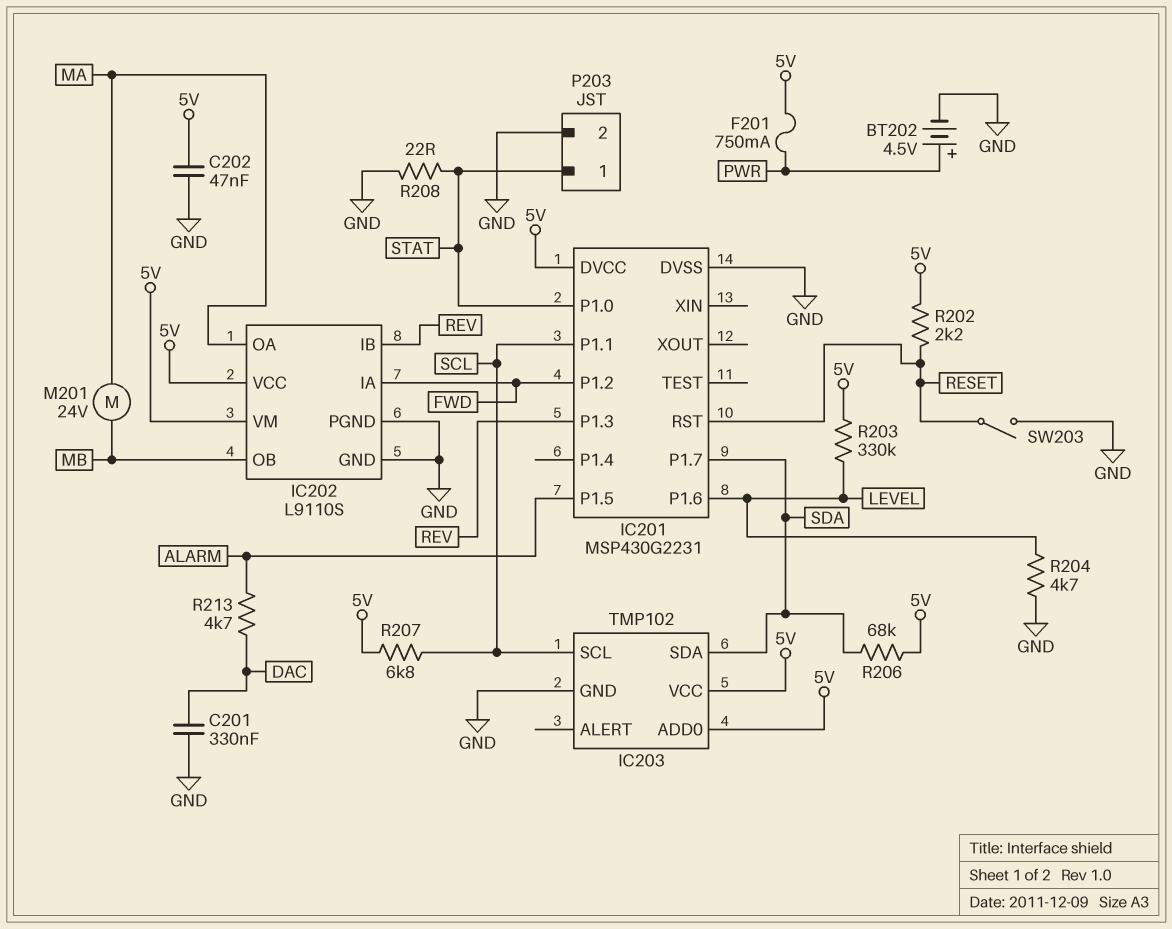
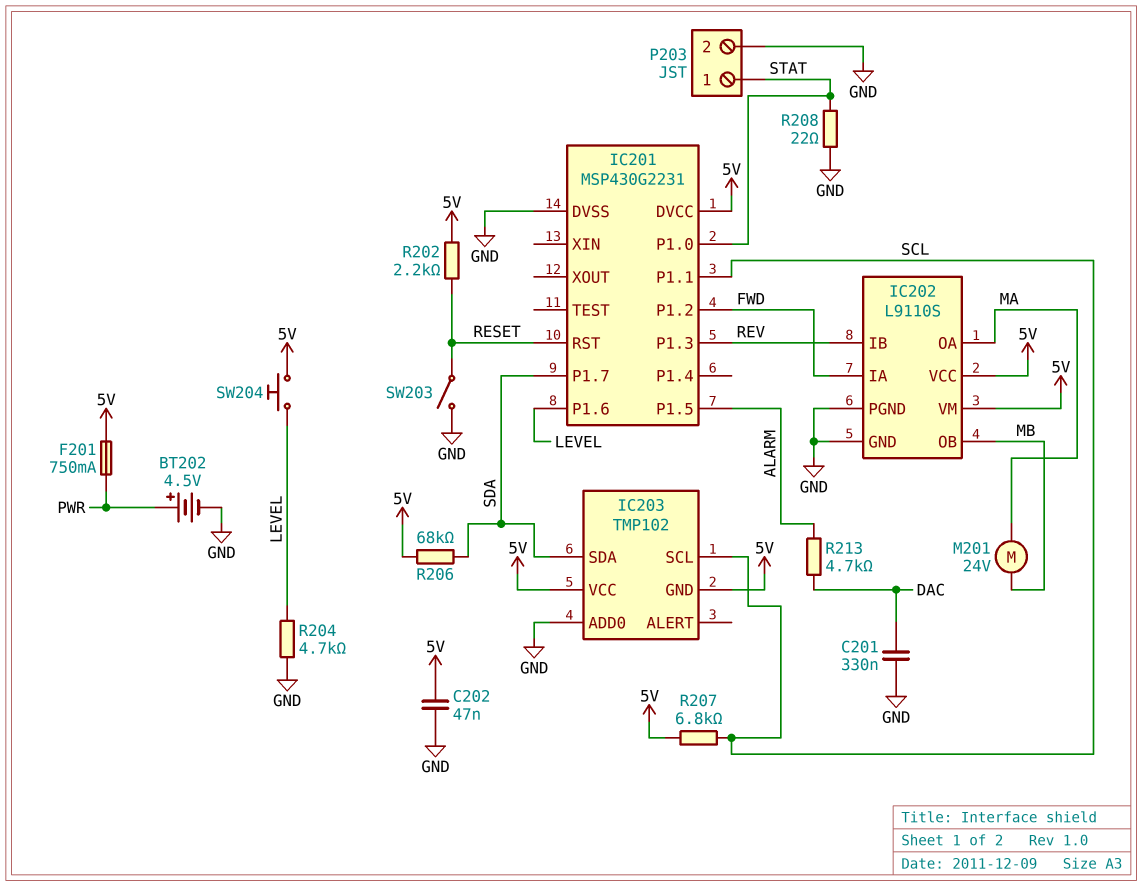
IC203 pin ADD0: 5V -> GND
IC203 pin GND: GND -> 5V
R203: 330k (5V, LEVEL) -> none
SW204: none -> button (5V, LEVEL)

